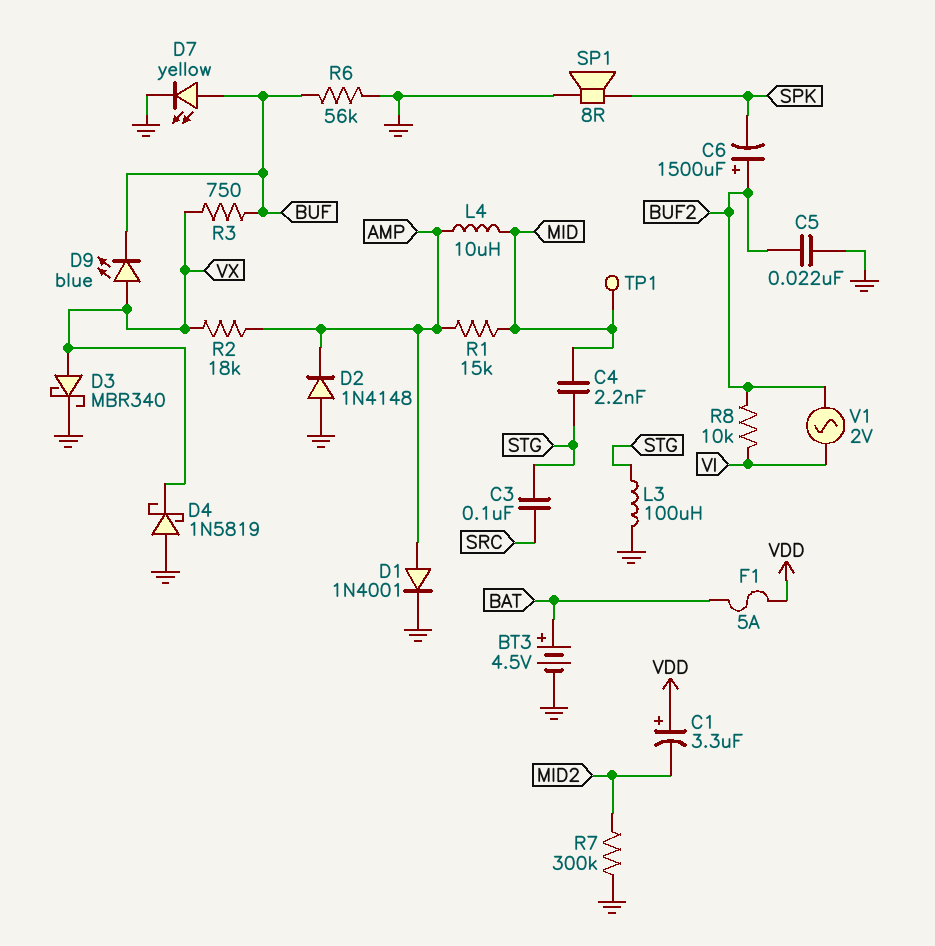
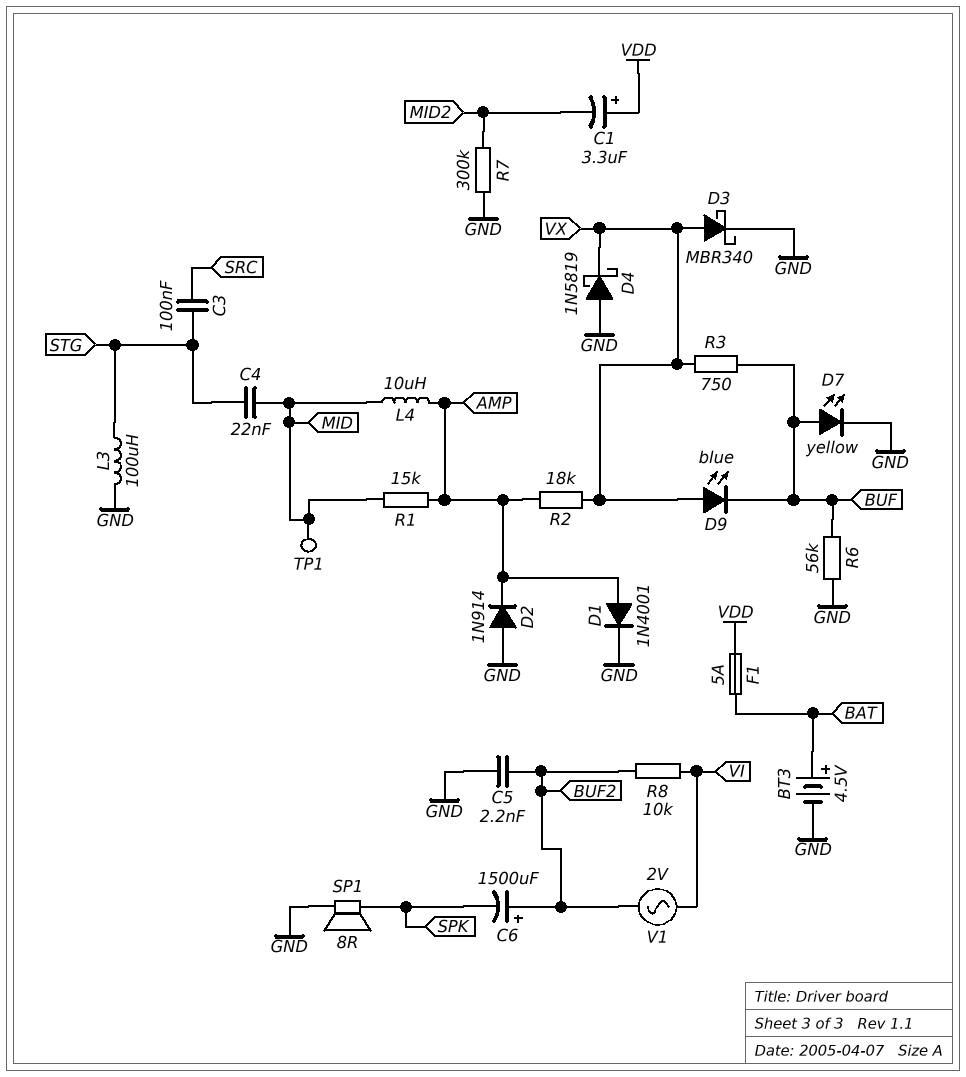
C4: 2.2nF (MID, STG) -> 22nF (MID, STG)
C5: 22nF (BUF2, GND) -> 2.2nF (BUF2, GND)
D2: diode 1N4148 (A GND, K AMP) -> diode 1N914 (A GND, K AMP)

